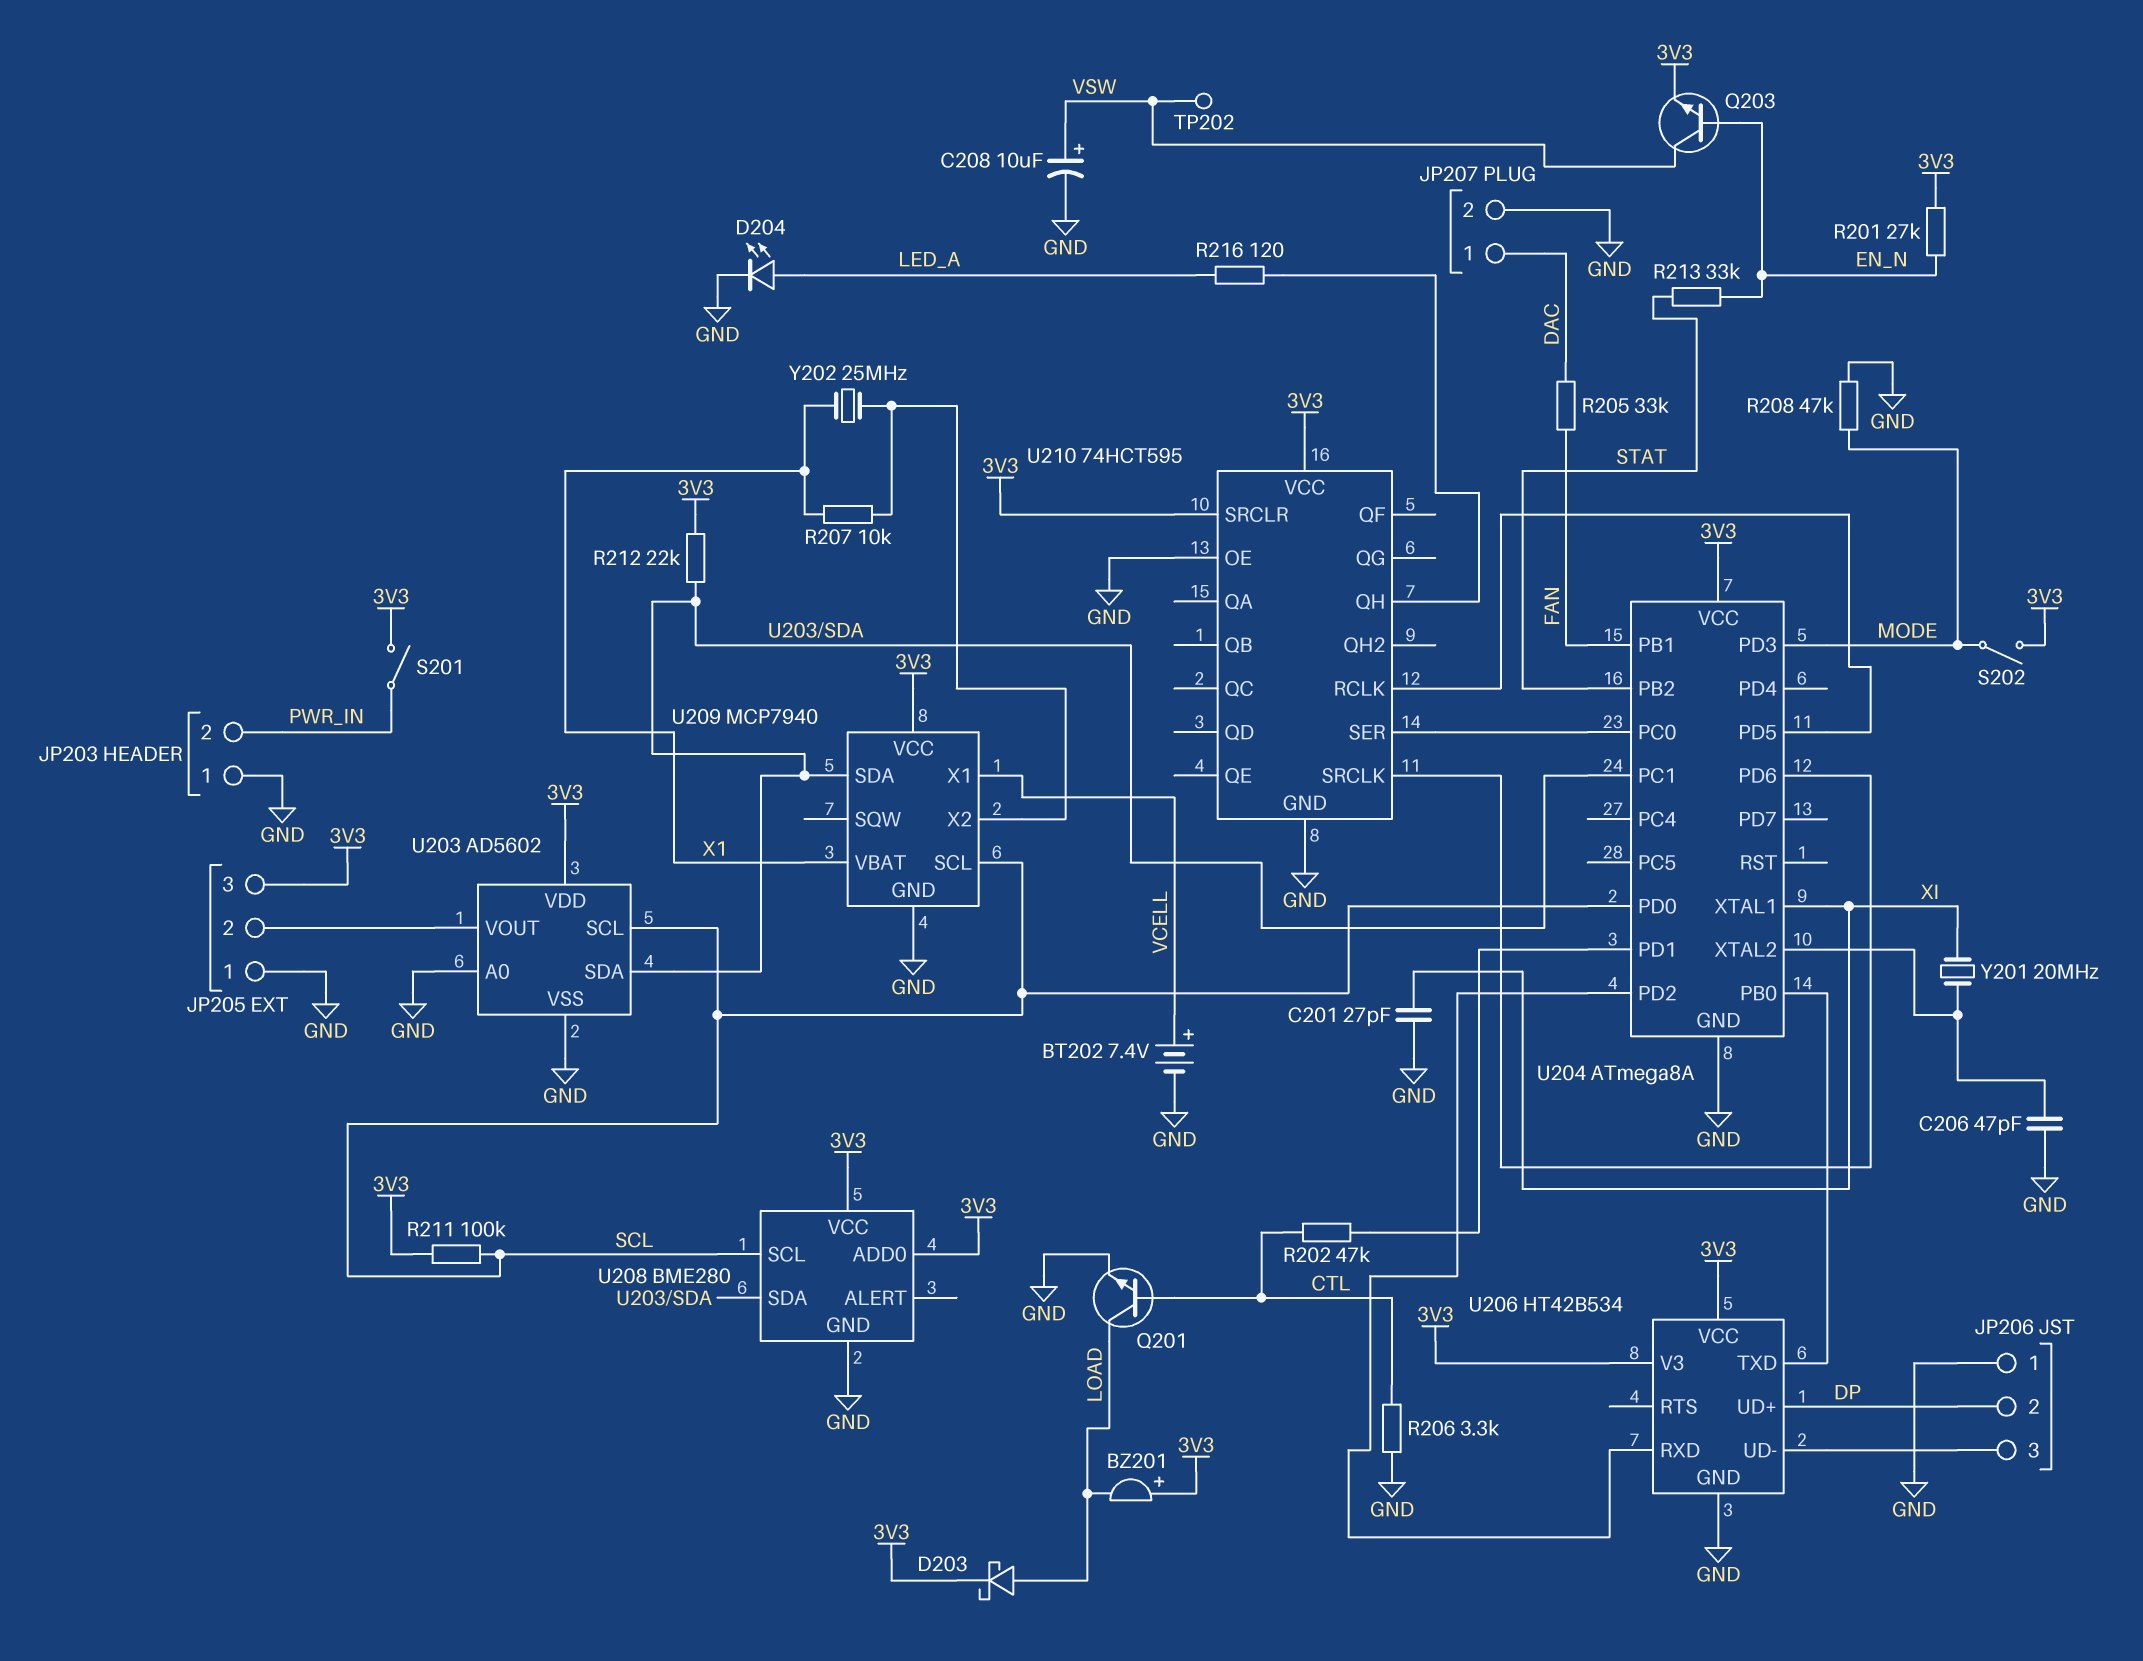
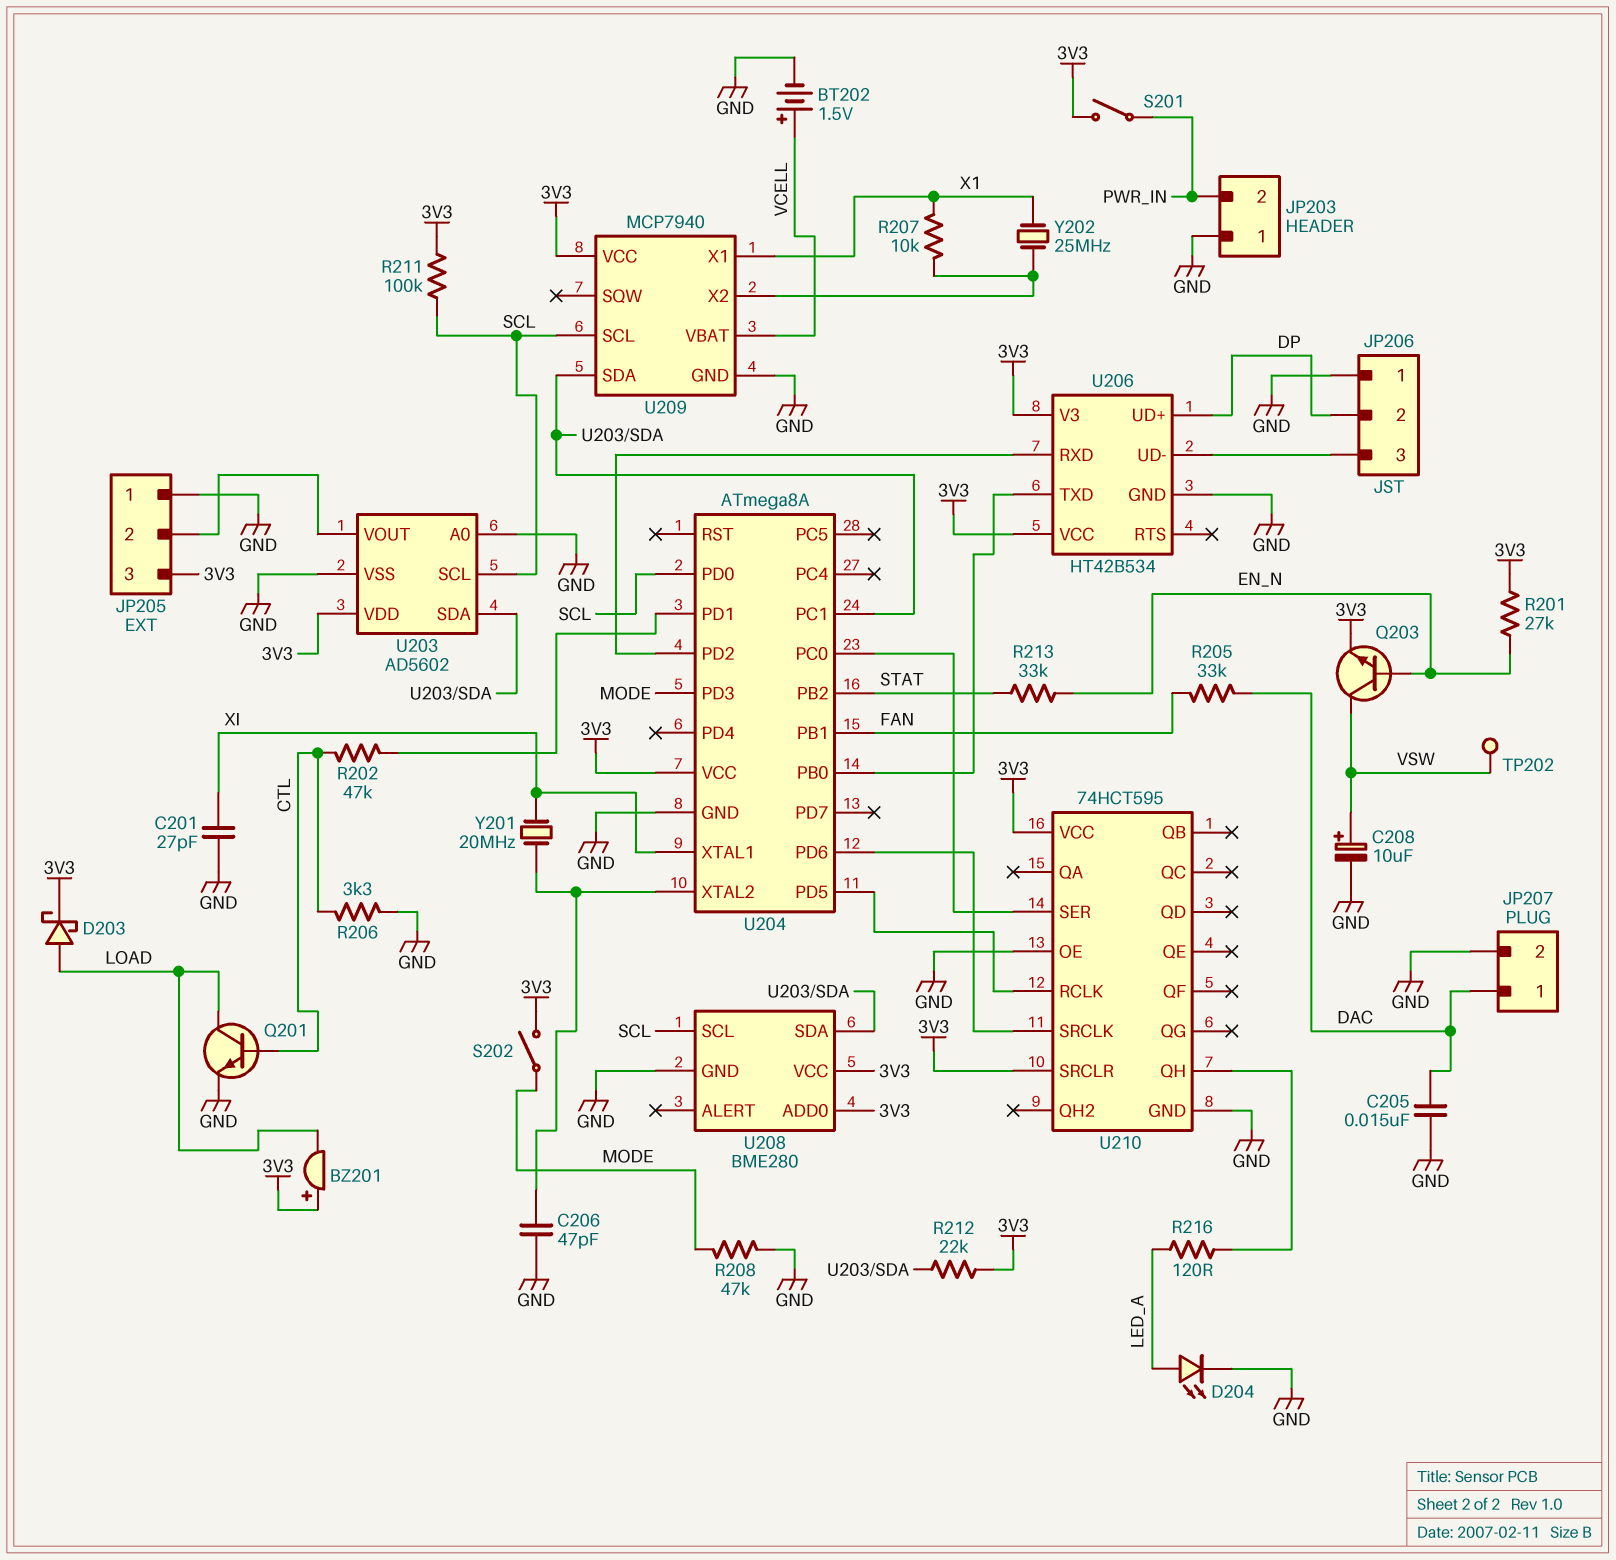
BT202: 7.4V (plus VCELL, minus GND) -> 1.5V (plus VCELL, minus GND)
C205: none -> 15nF (DAC, GND)
U209 pin VBAT: X1 -> VCELL
U209 pin X1: VCELL -> X1

